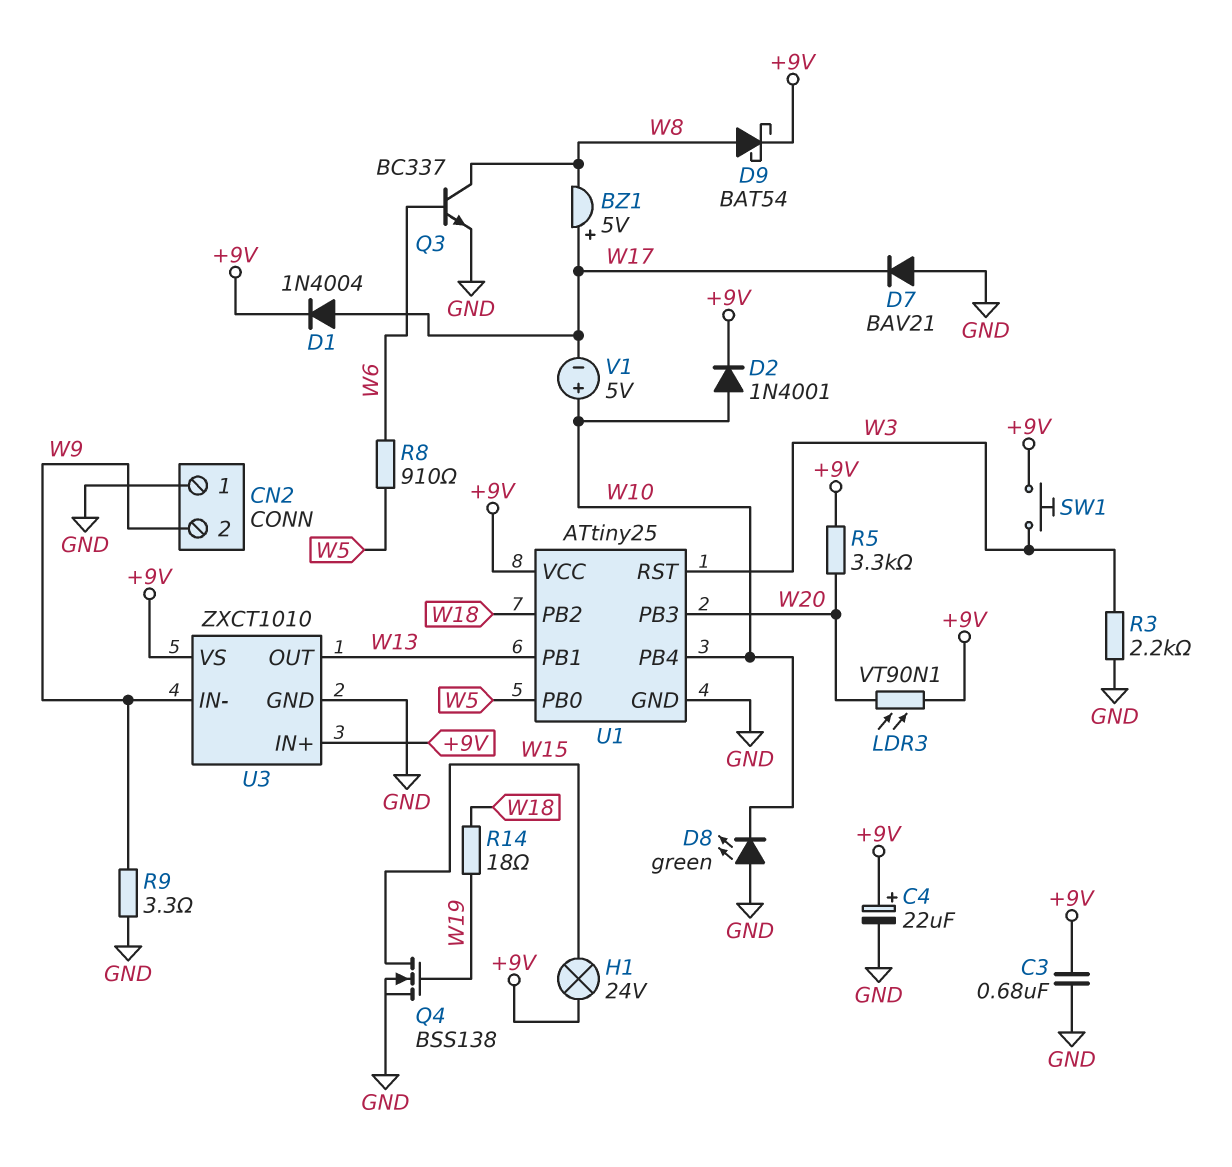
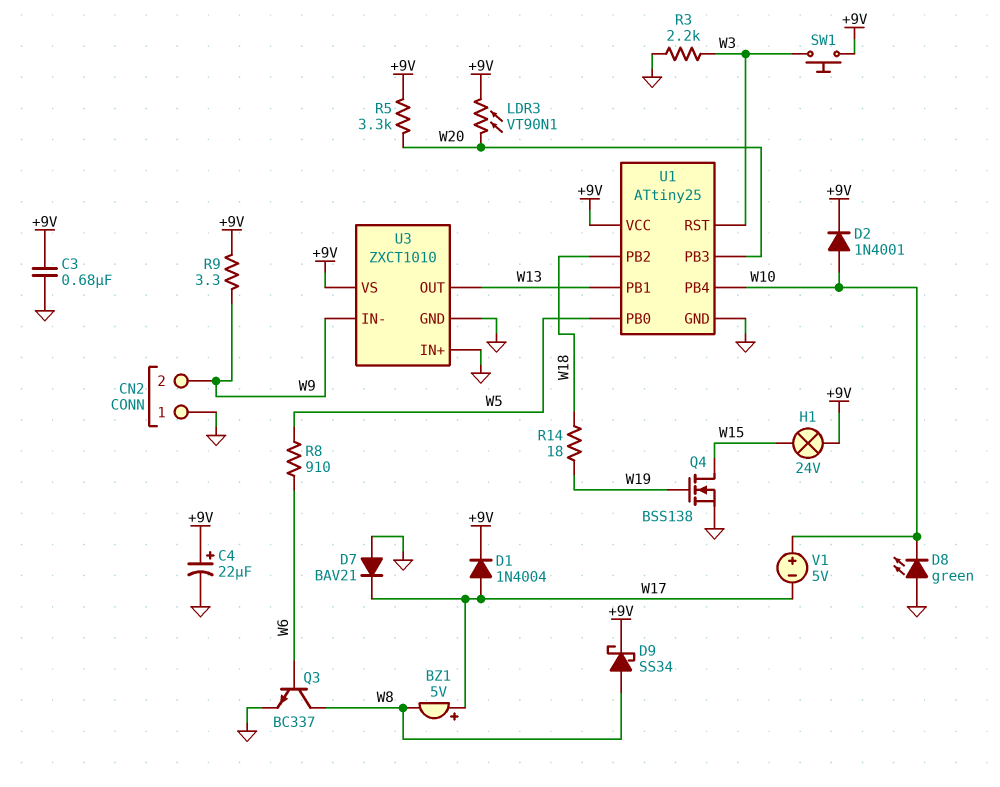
D9: schottky BAT54 (A W8, K +9V) -> schottky SS34 (A W8, K +9V)
R9: 3.3 (GND, W9) -> 3.3 (+9V, W9)
U3 pin IN+: +9V -> GND

